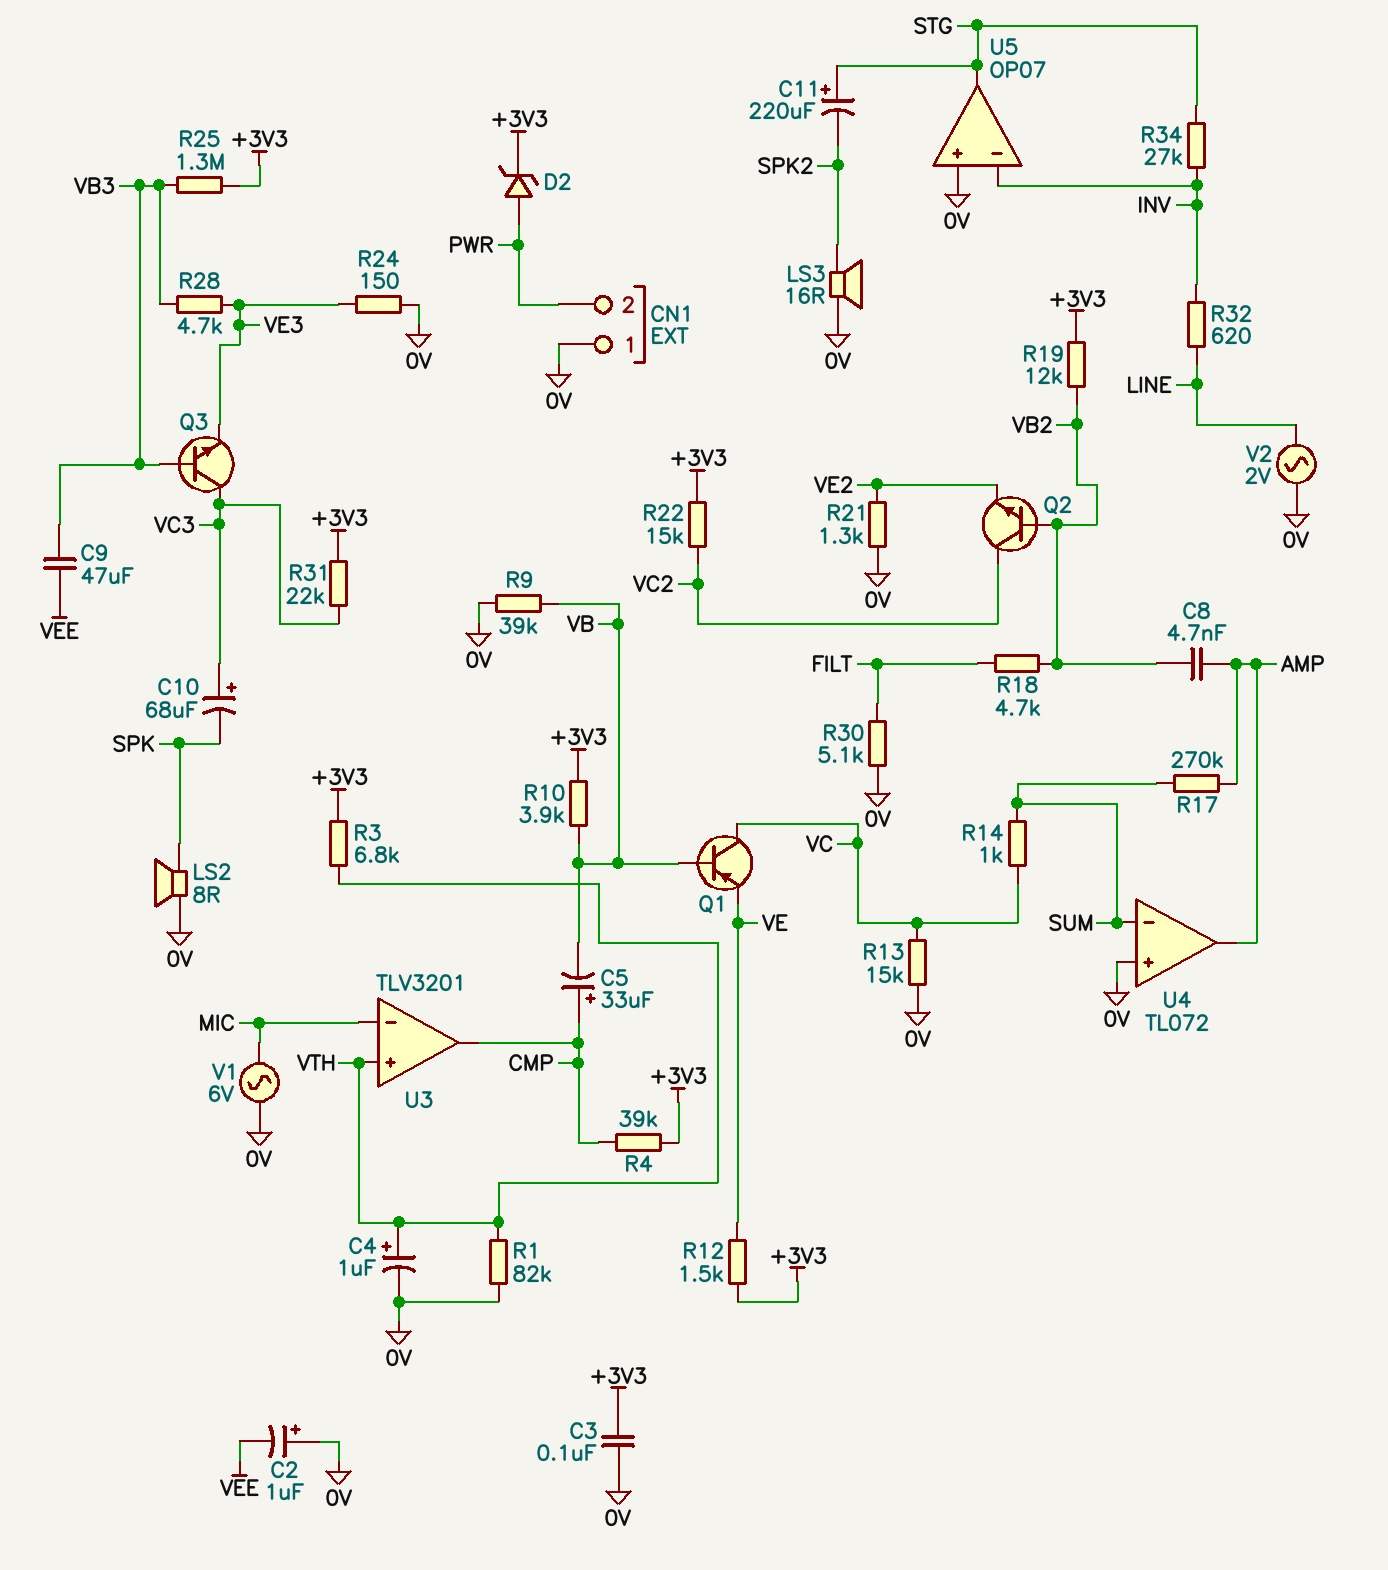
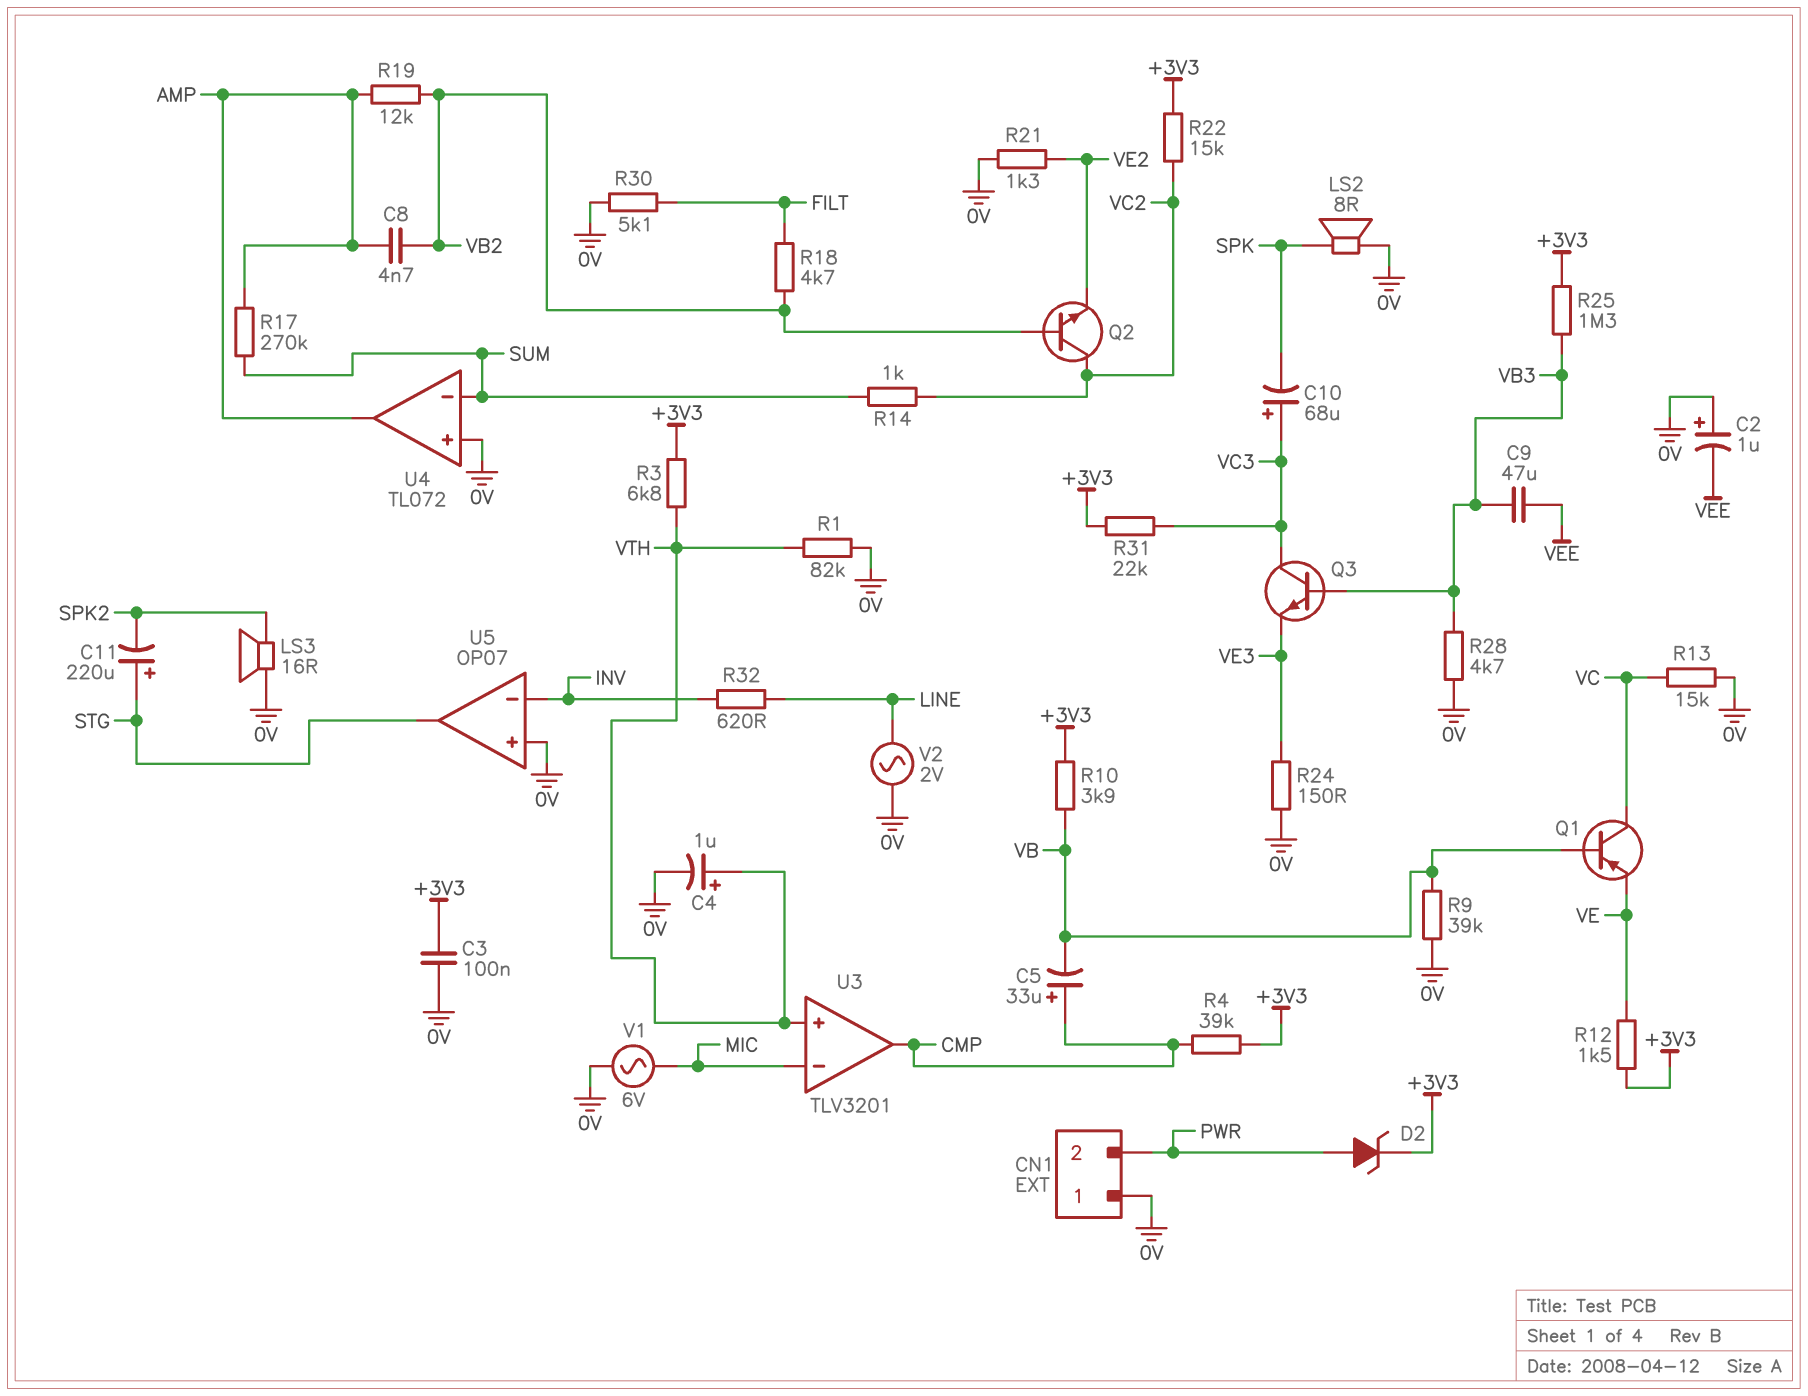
R14: 1k (SUM, VC) -> 1k (SUM, VC2)
R19: 12k (+3V3, VB2) -> 12k (AMP, VB2)
R28: 4.7k (VB3, VE3) -> 4.7k (0V, VB3)
R34: 27k (INV, STG) -> none

